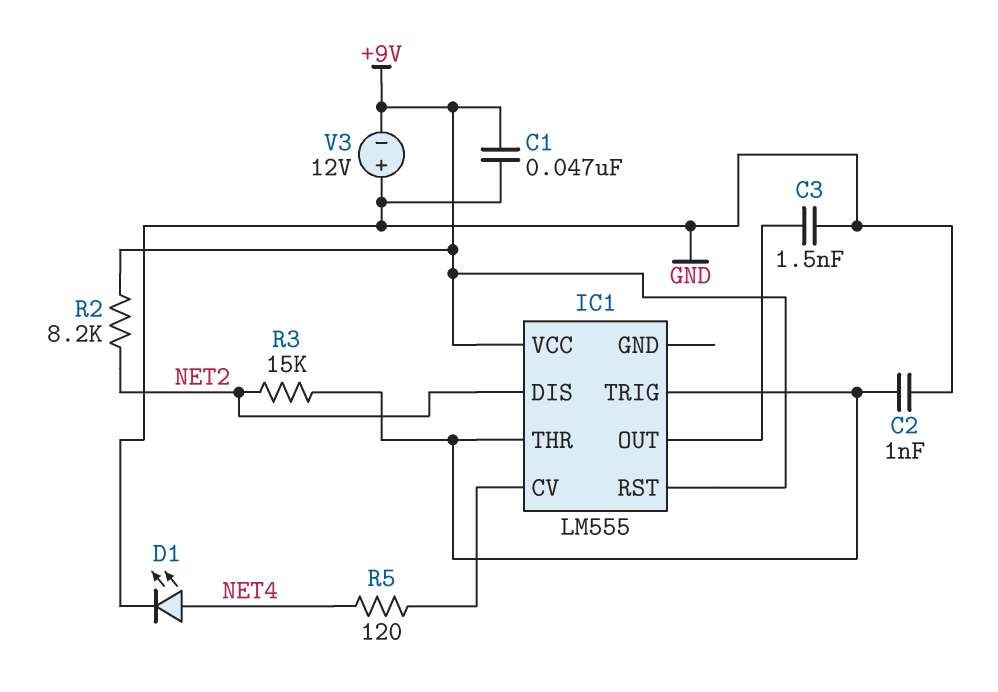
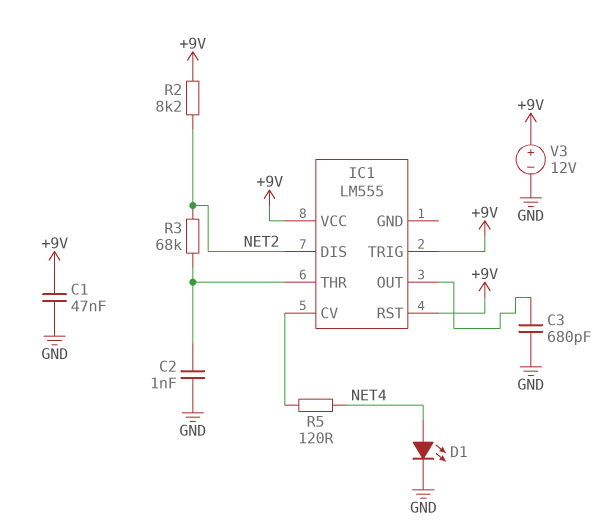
C3: 1.5nF (GND, IC1/OUT) -> 680pF (GND, IC1/OUT)
IC1 pin TRIG: IC1/THR -> +9V
R3: 15k (IC1/THR, NET2) -> 68k (IC1/THR, NET2)
V3: 12V (plus GND, minus +9V) -> 12V (plus +9V, minus GND)

